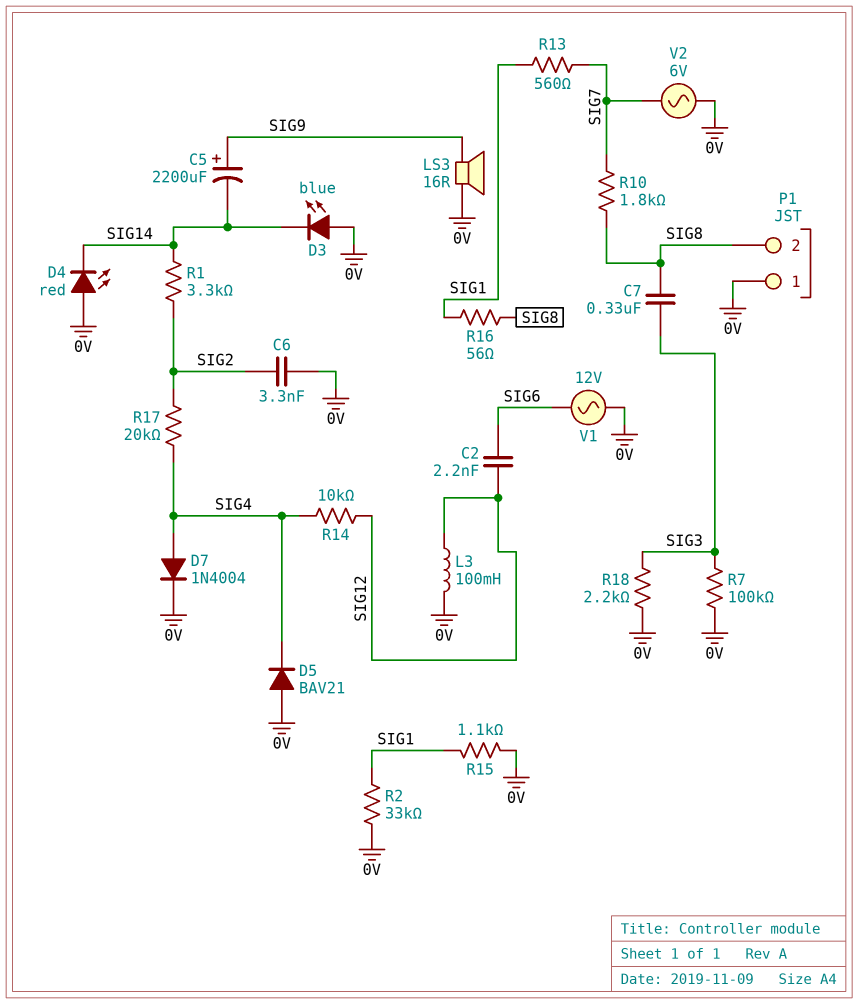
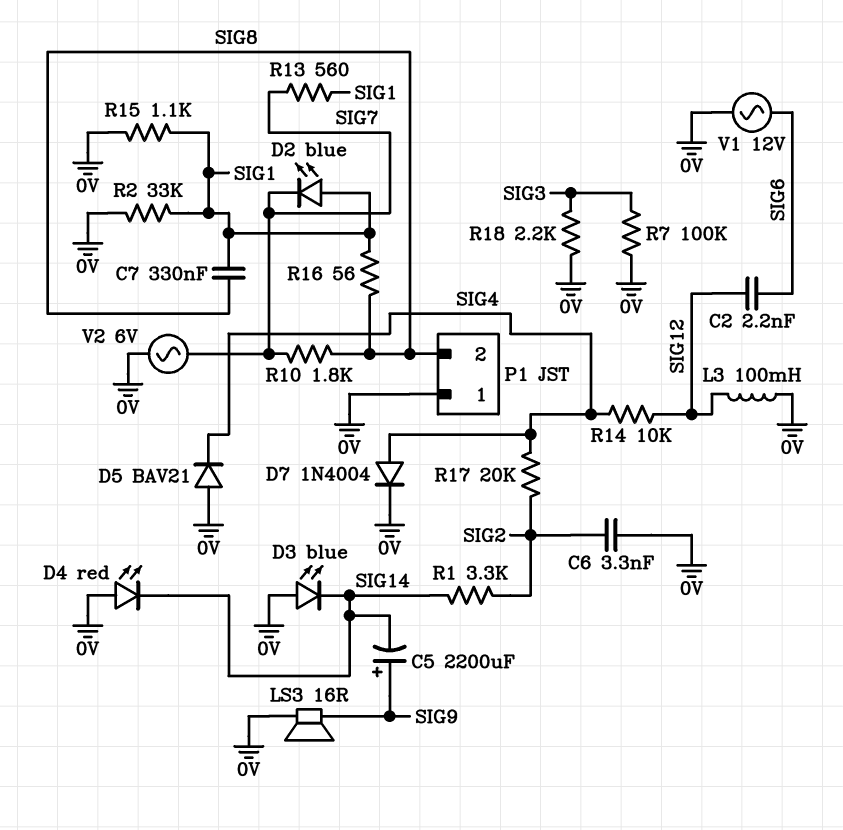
C7: 330nF (SIG3, SIG8) -> 330nF (SIG1, SIG8)
D2: none -> LED blue (A SIG1, K SIG7)

